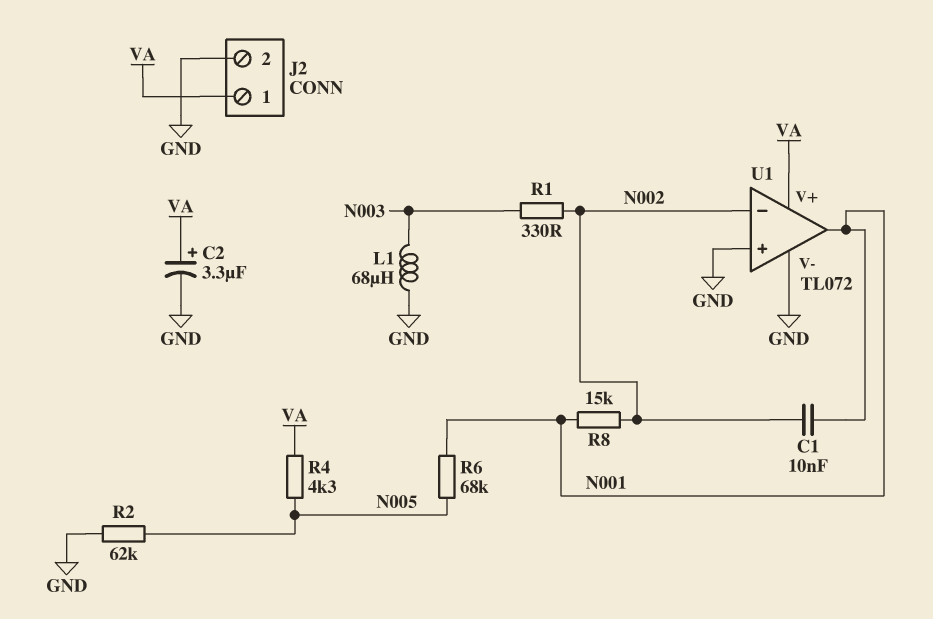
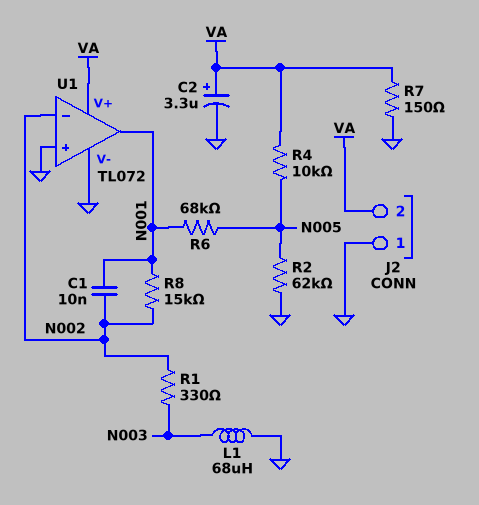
J2 pin 1: VA -> GND
J2 pin 2: GND -> VA
R4: 4.3k (N005, VA) -> 10k (N005, VA)
R7: none -> 150 (GND, VA)

